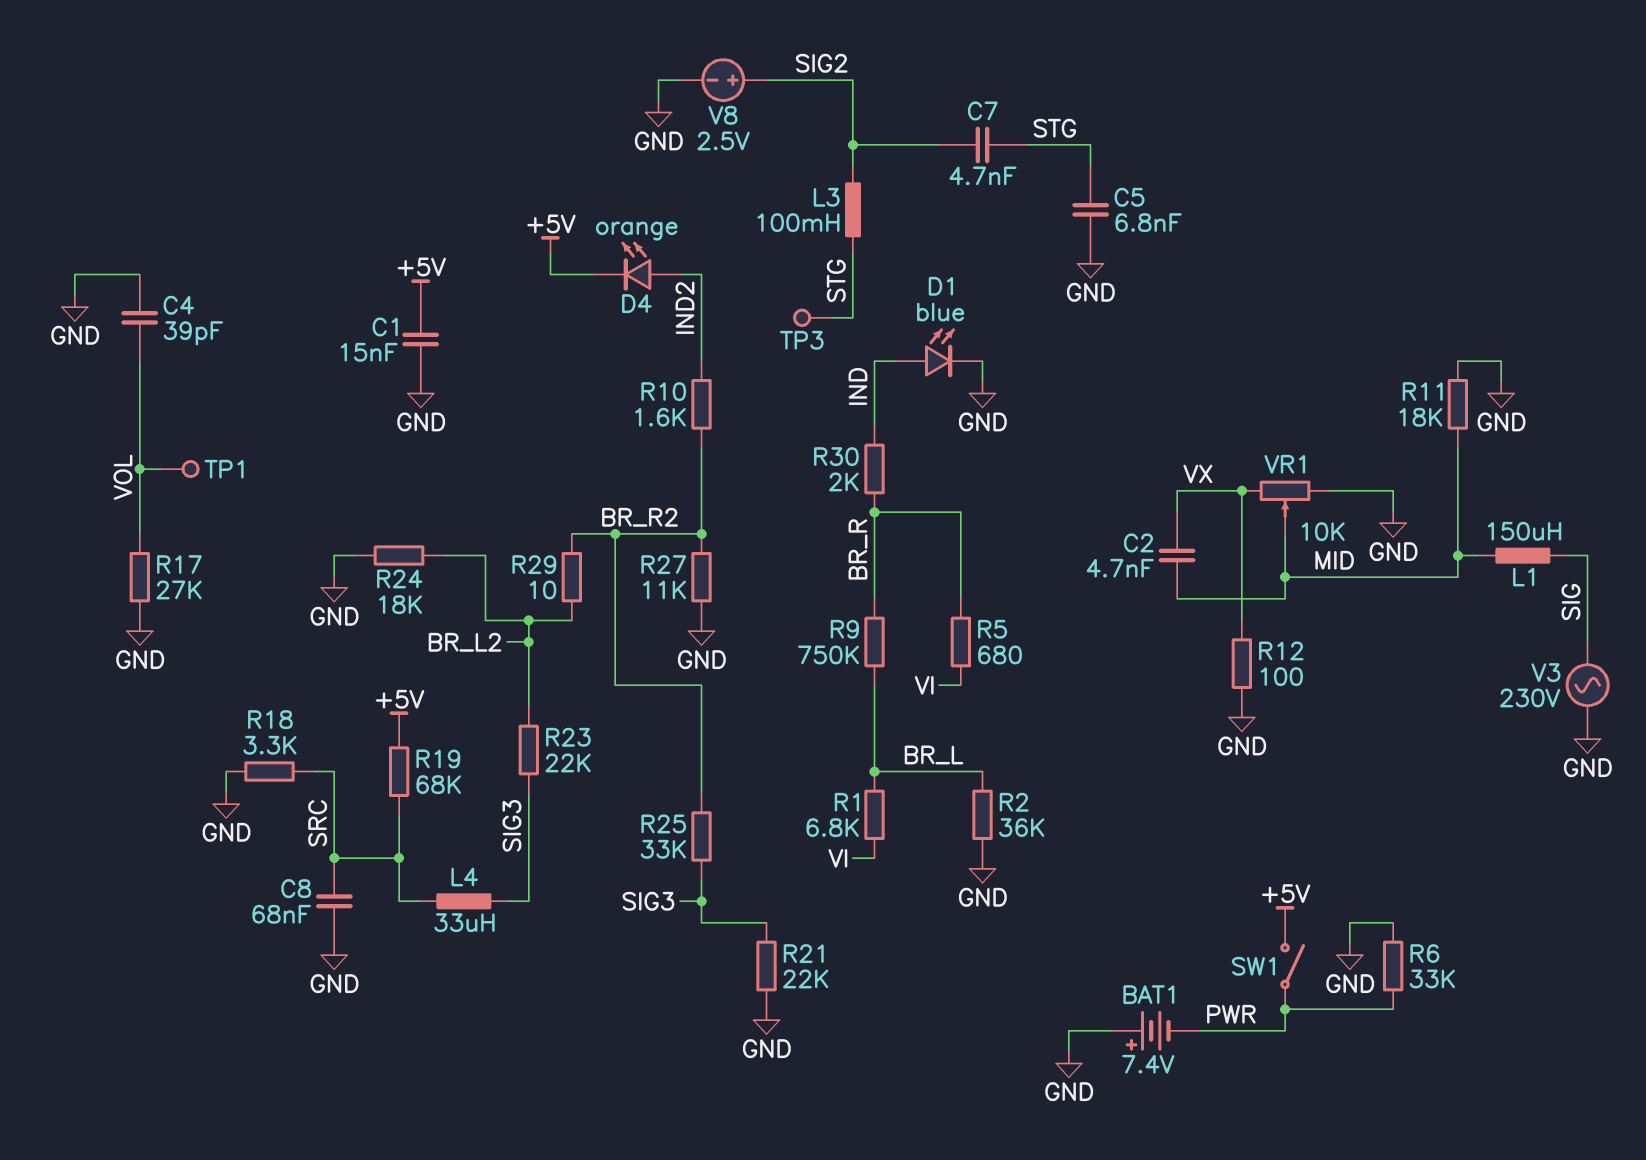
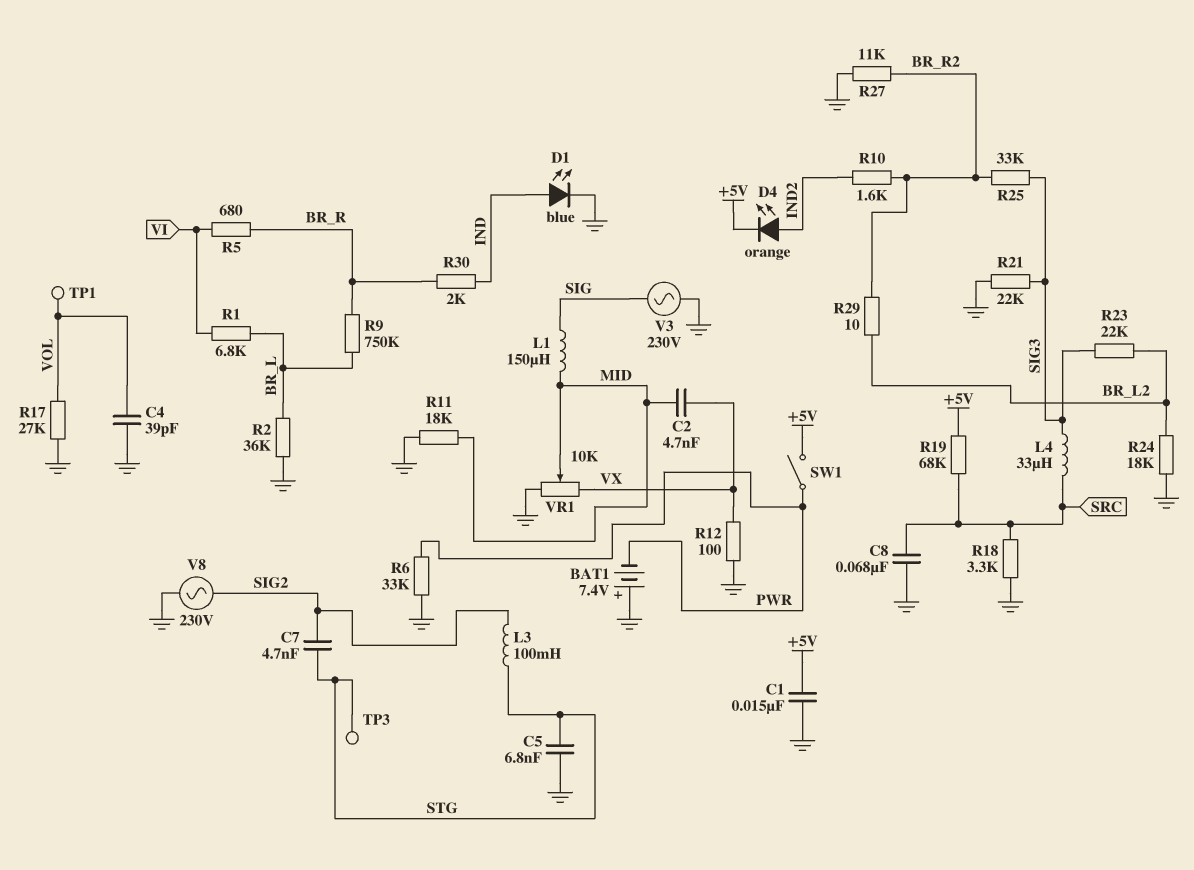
V8: 2.5V (plus SIG2, minus GND) -> AC 230V (GND, SIG2)

